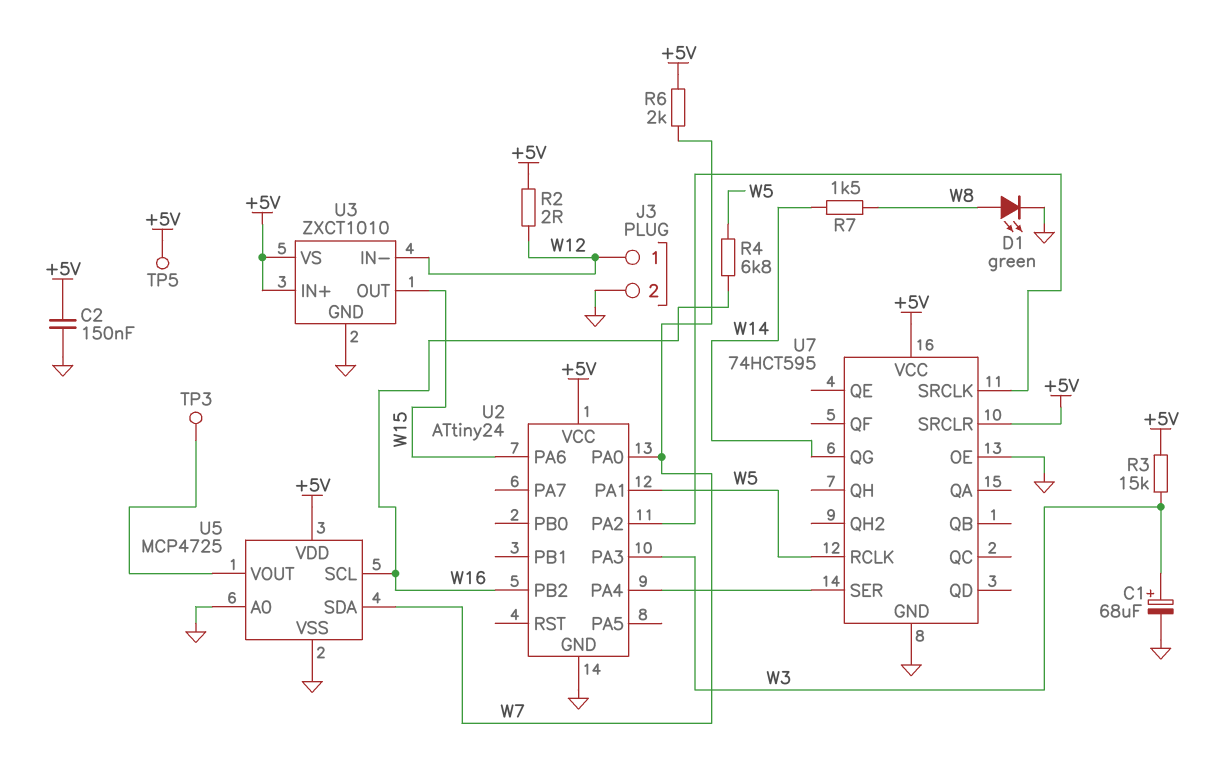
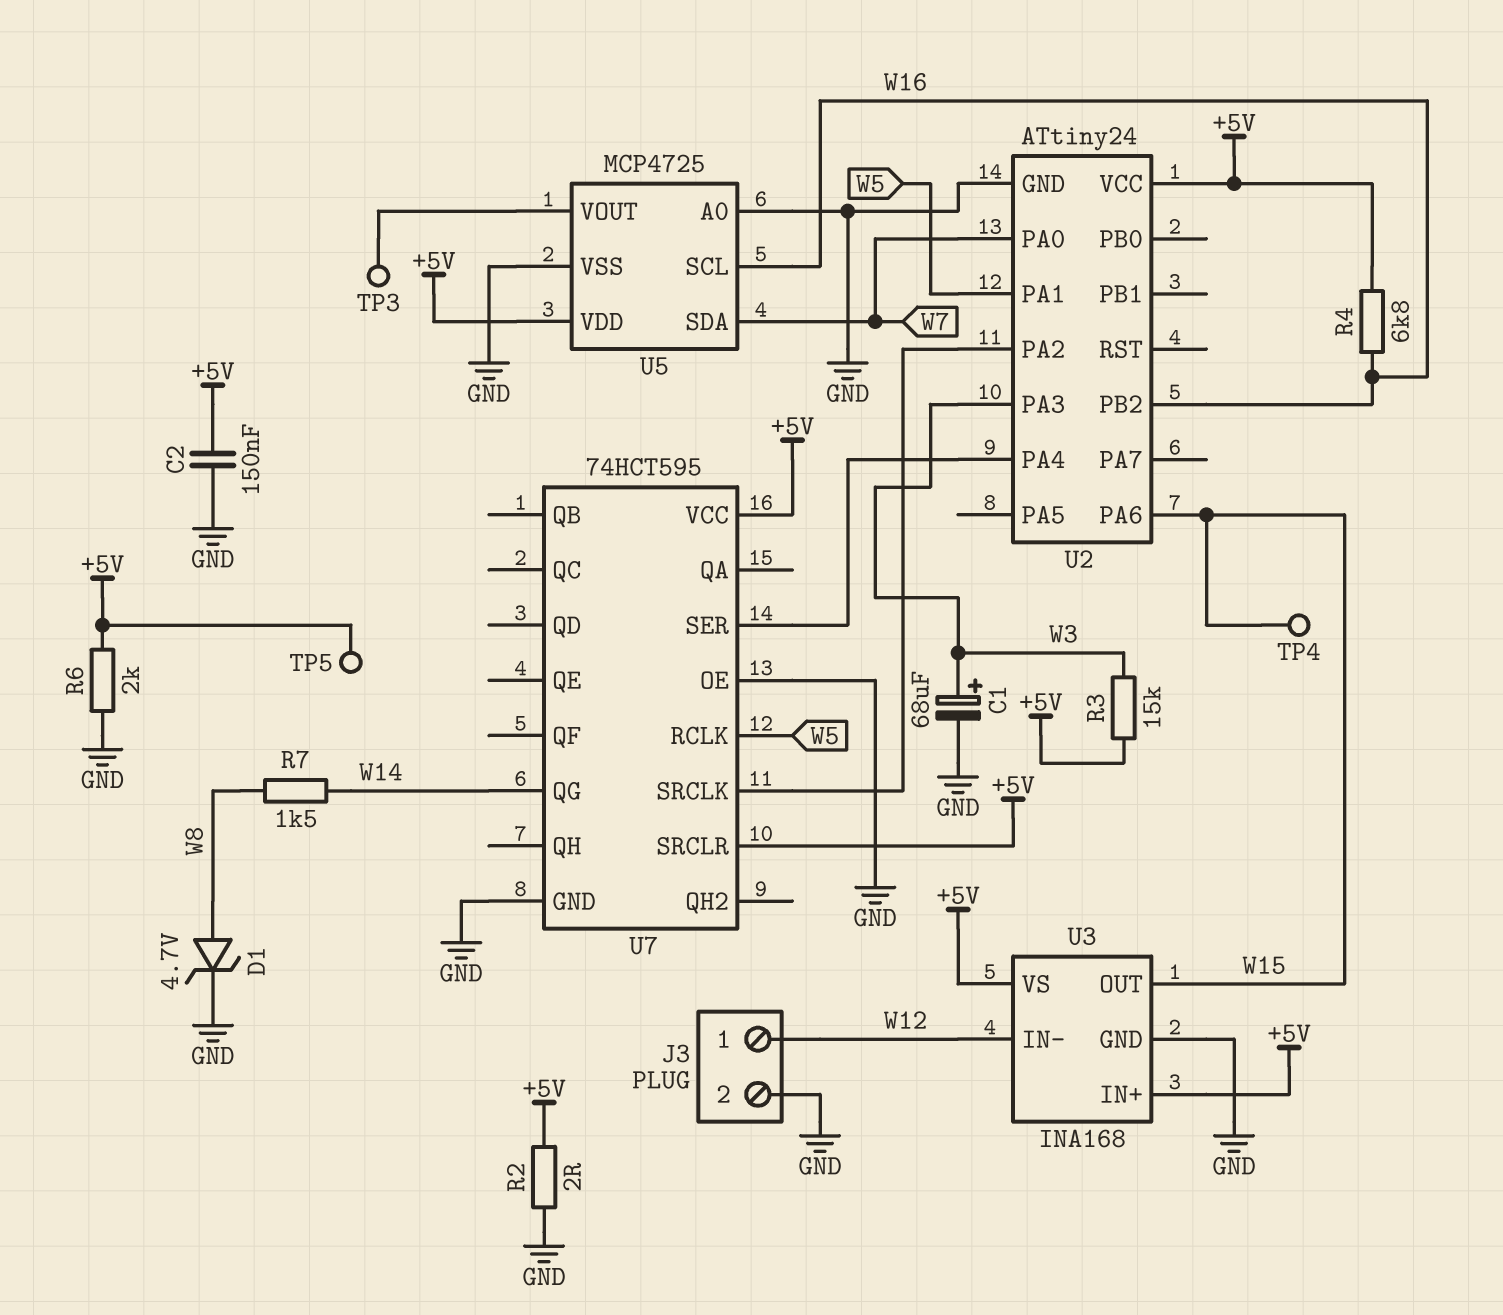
D1: LED green (A W8, K GND) -> zener 4.7V (A W8, K GND)
R2: 2 (+5V, W12) -> 2 (+5V, GND)
R4: 6.8k (W5, W16) -> 6.8k (+5V, W16)
R6: 2k (+5V, W7) -> 2k (+5V, GND)
TP4: none -> test point (W15)
U3: ZXCT1010 -> INA168

